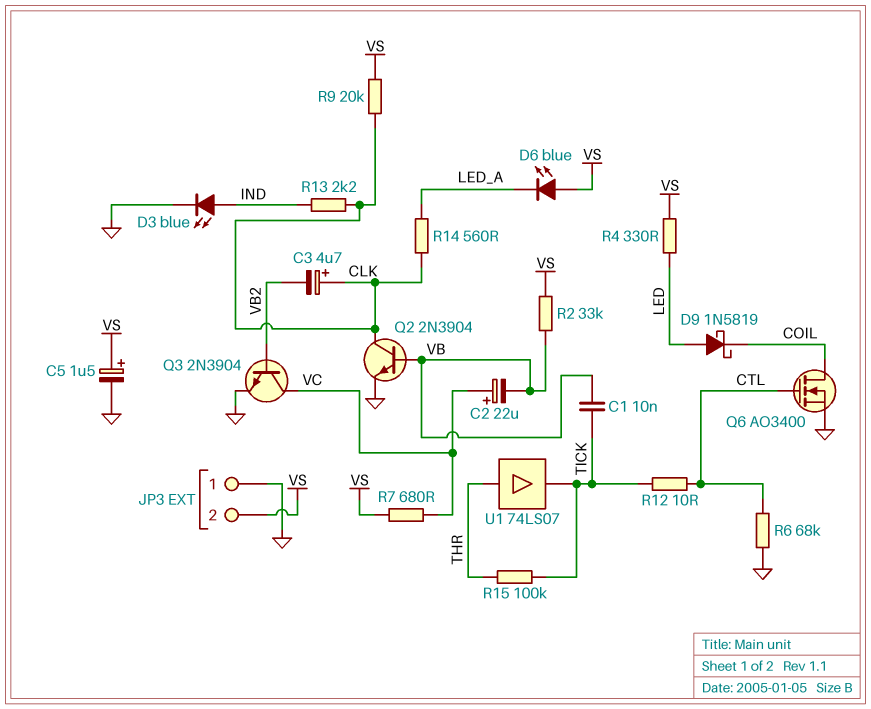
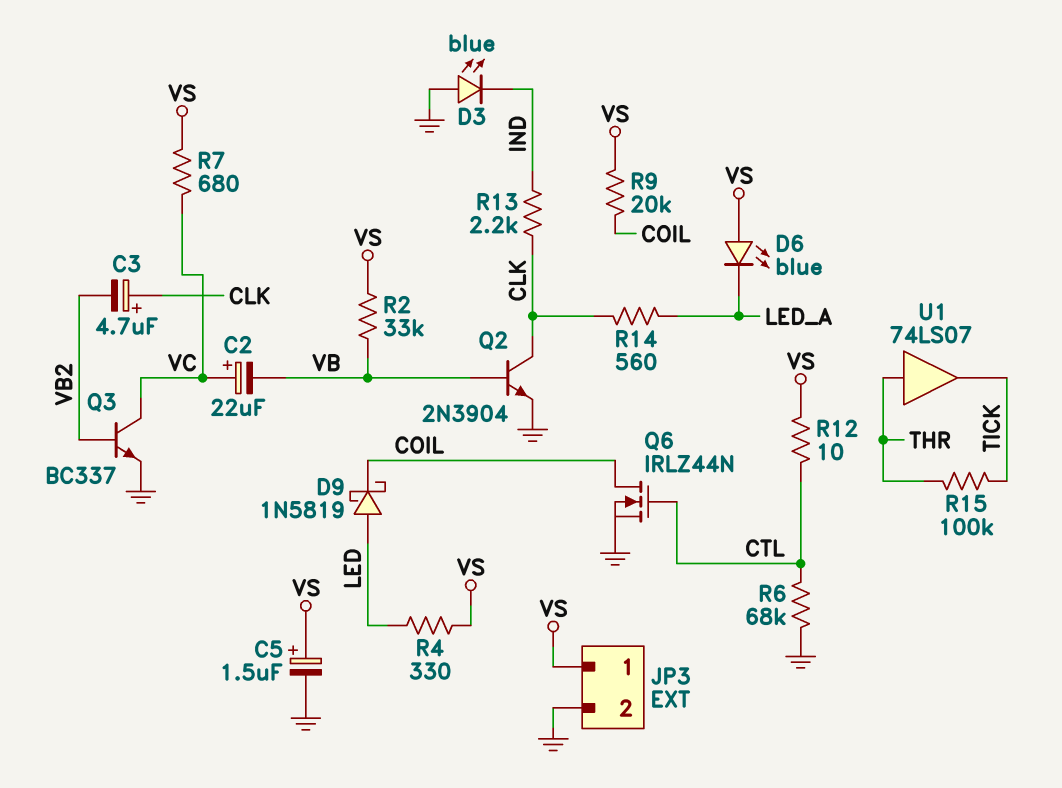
C1: 10nF (TICK, VB) -> none
D3: LED blue (A IND, K GND) -> LED blue (A GND, K IND)
JP3 pin 1: GND -> VS
JP3 pin 2: VS -> GND
Q3: NPN 2N3904 (B VB2, C VC, E GND) -> NPN BC337 (B VB2, C VC, E GND)
Q6: NMOS AO3400 (G CTL, D COIL, S GND) -> NMOS IRLZ44N (G CTL, D COIL, S GND)
R9: 20k (CLK, VS) -> 20k (COIL, VS)
R12: 10 (CTL, TICK) -> 10 (CTL, VS)

